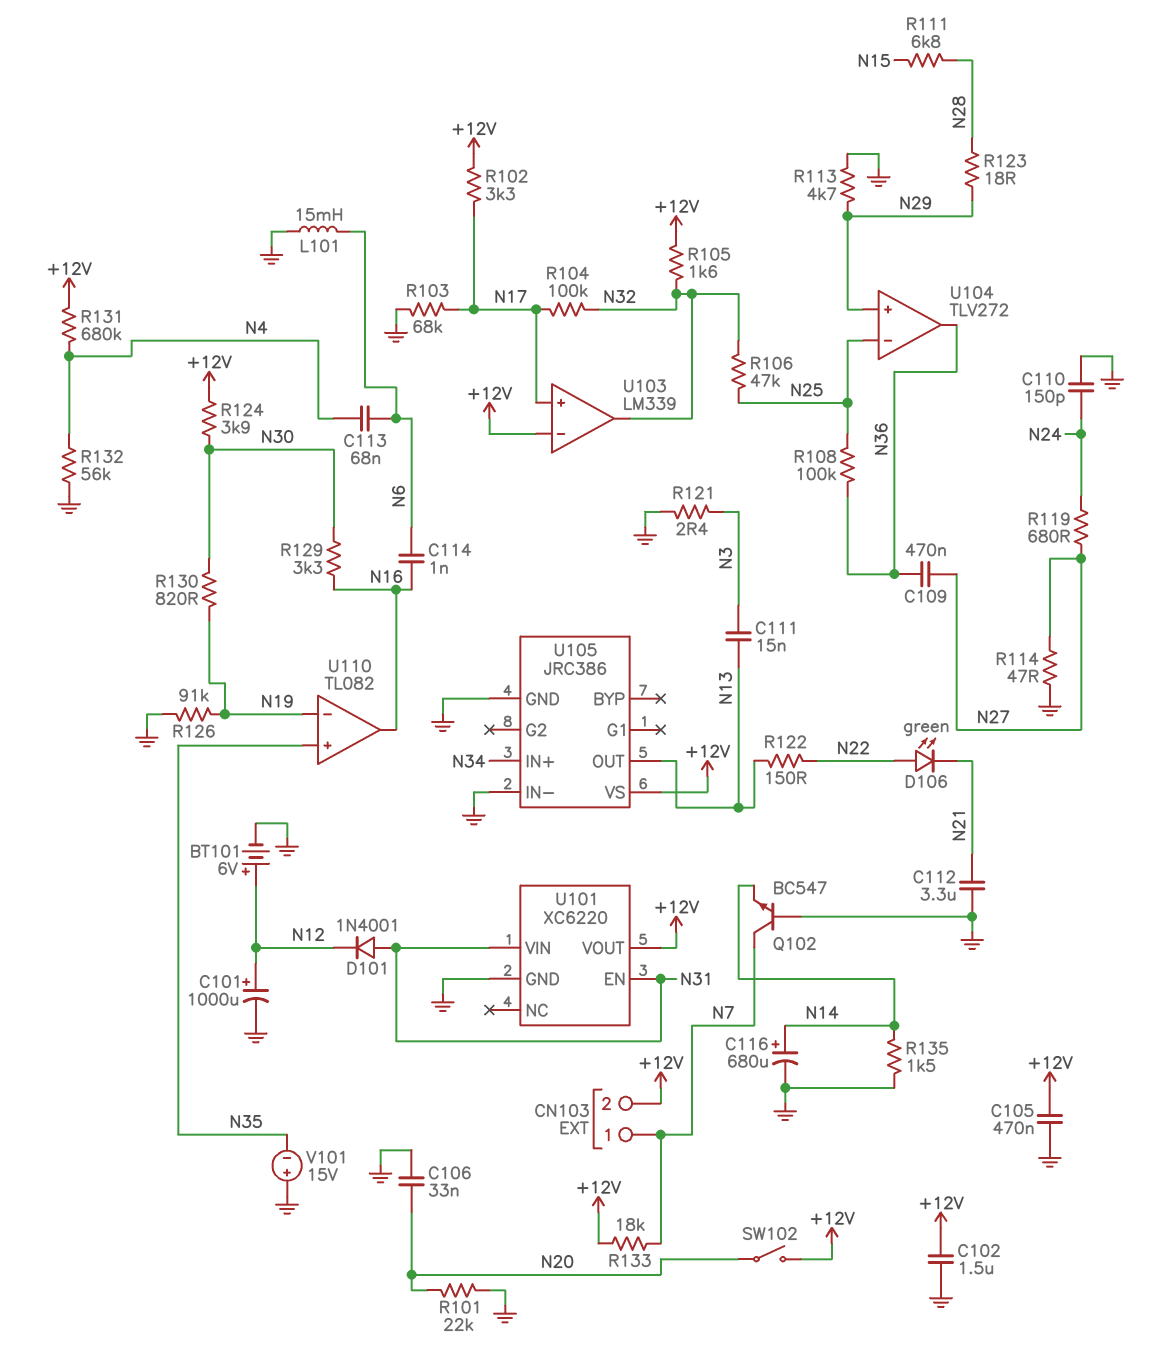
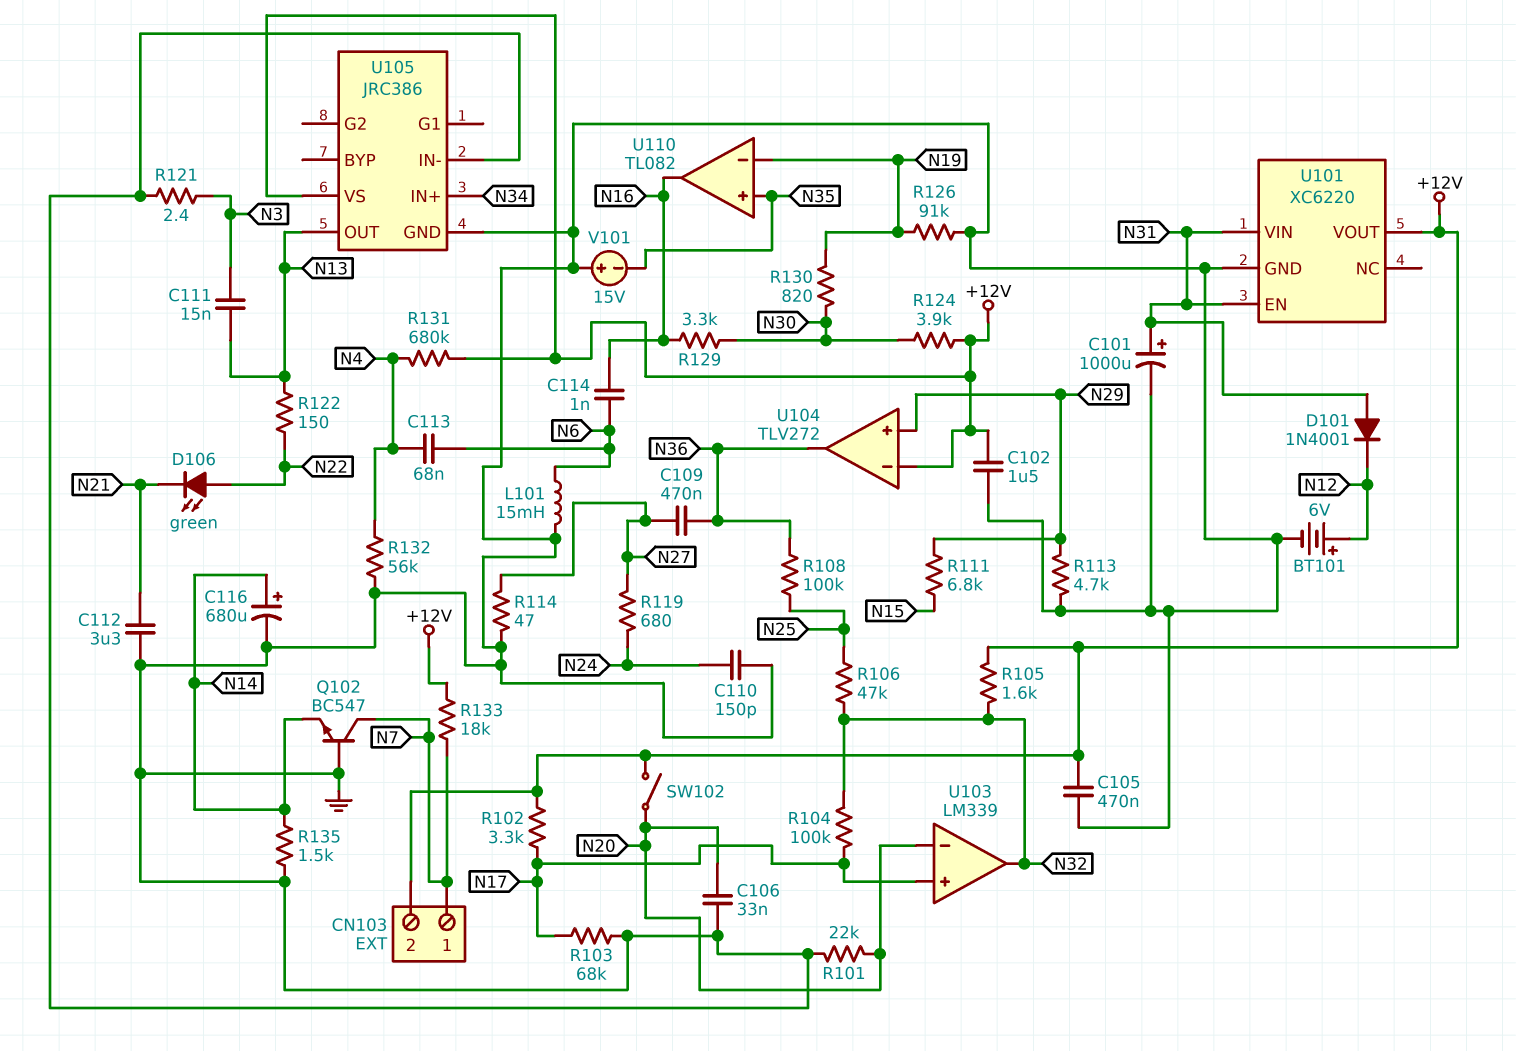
C101: 1000uF (plus N12, minus GND) -> 1000uF (plus N31, minus GND)
R111: 6.8k (N15, N28) -> 6.8k (N15, N29)
R123: 18 (N28, N29) -> none
U103 pin in-: +12V -> N20
U104 pin in-: N25 -> +12V

